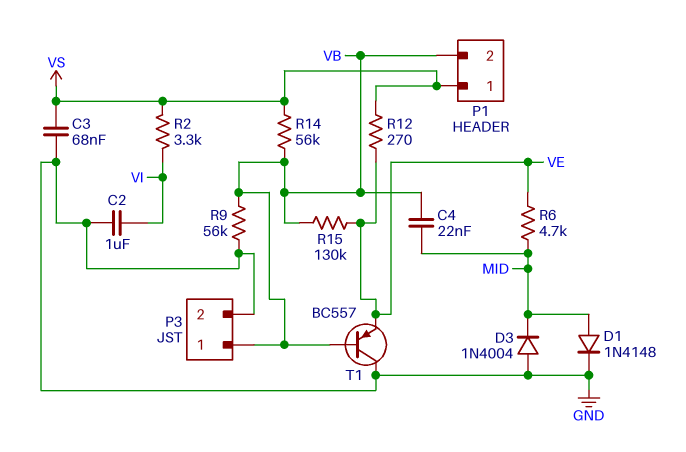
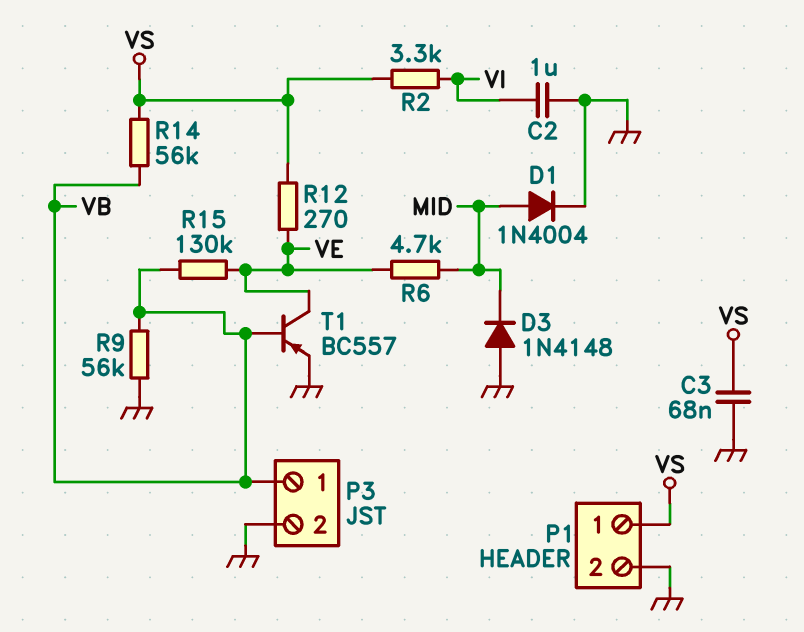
C4: 22nF (MID, VB) -> none
D1: diode 1N4148 (A MID, K GND) -> diode 1N4004 (A MID, K GND)
D3: diode 1N4004 (A GND, K MID) -> diode 1N4148 (A GND, K MID)
P1 pin 2: VB -> GND
T1: PNP BC557 (B VB, C GND, E VE) -> PNP BC557 (B VB, C VE, E GND)

